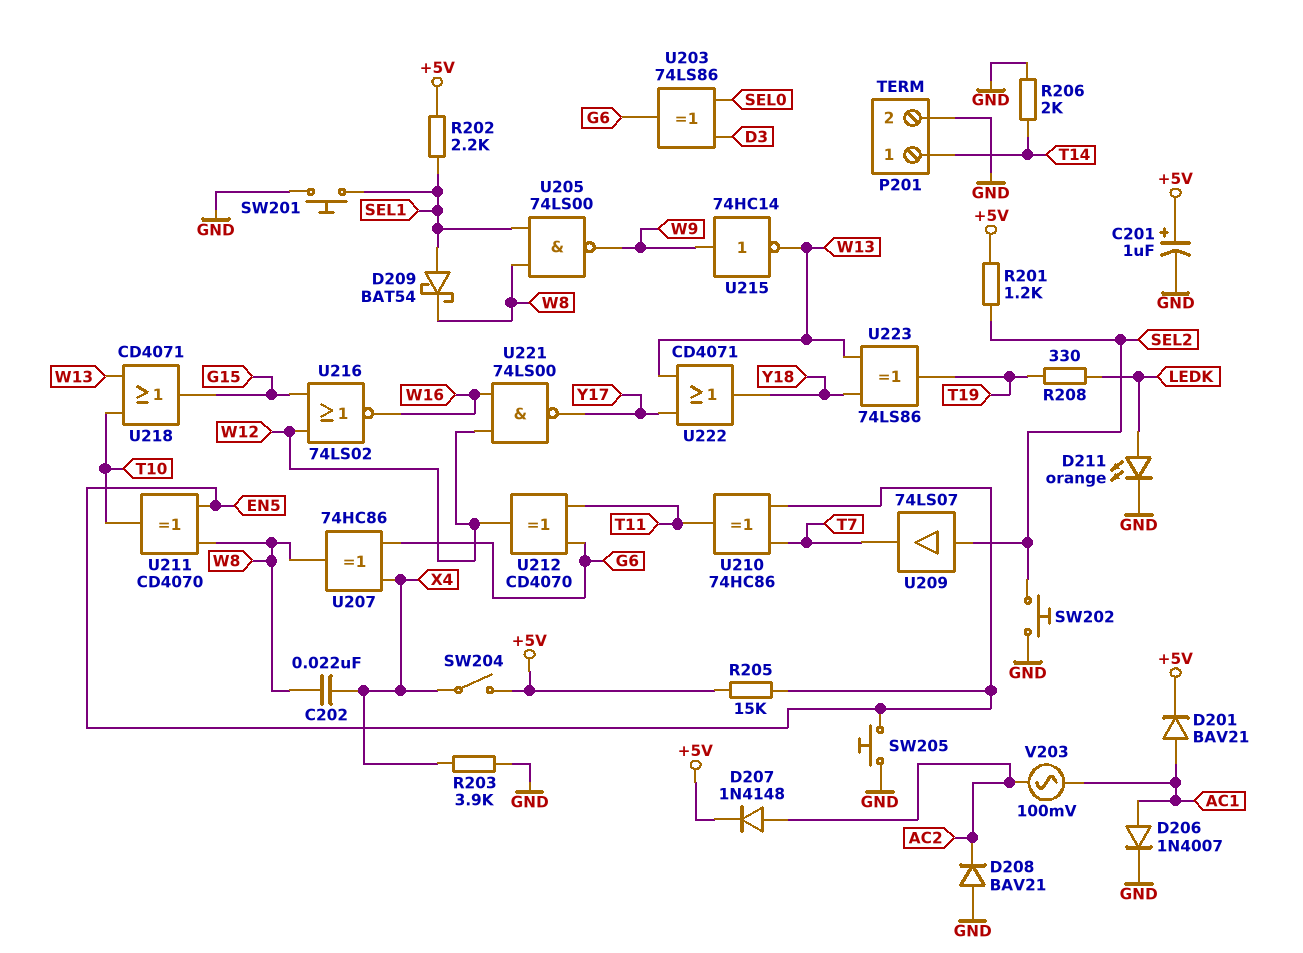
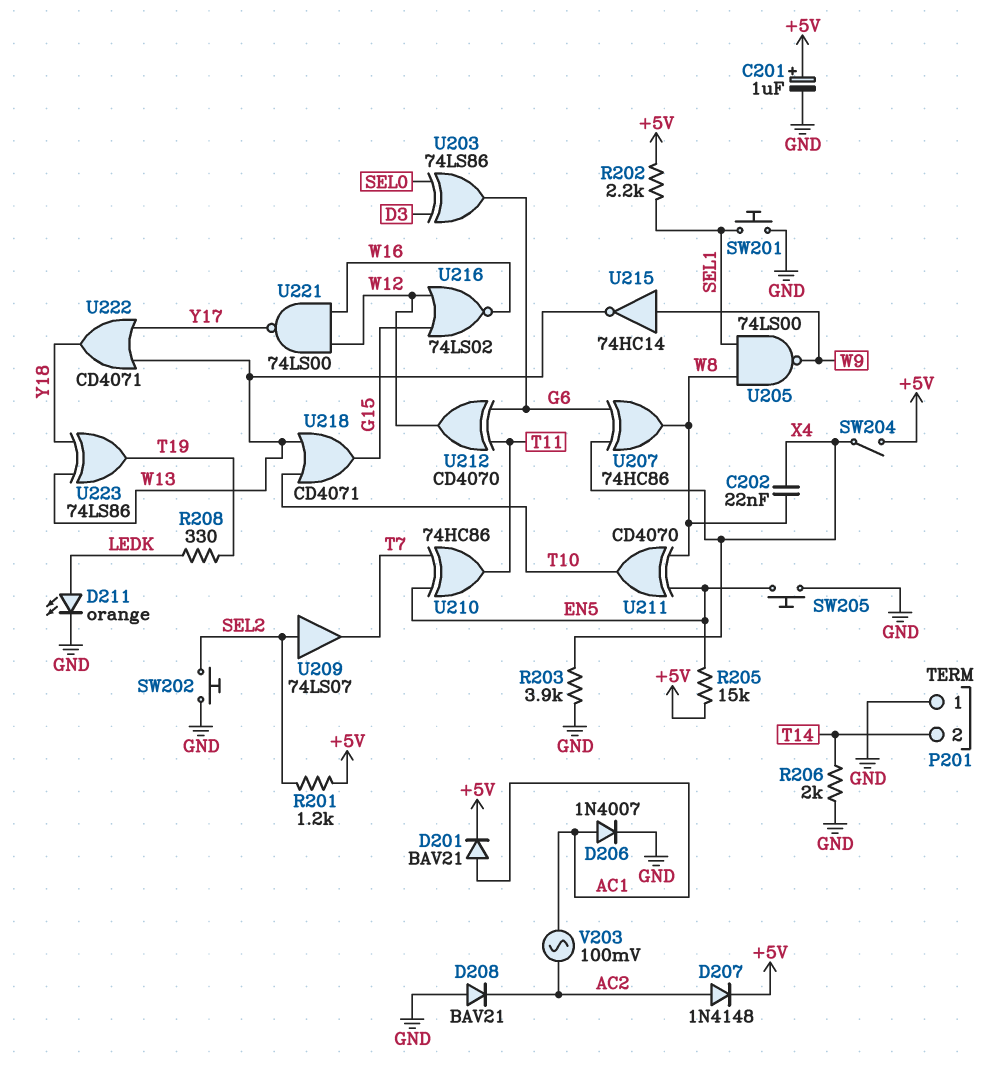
D209: schottky BAT54 (A SEL1, K W8) -> none
P201 pin 1: T14 -> GND
P201 pin 2: GND -> T14

